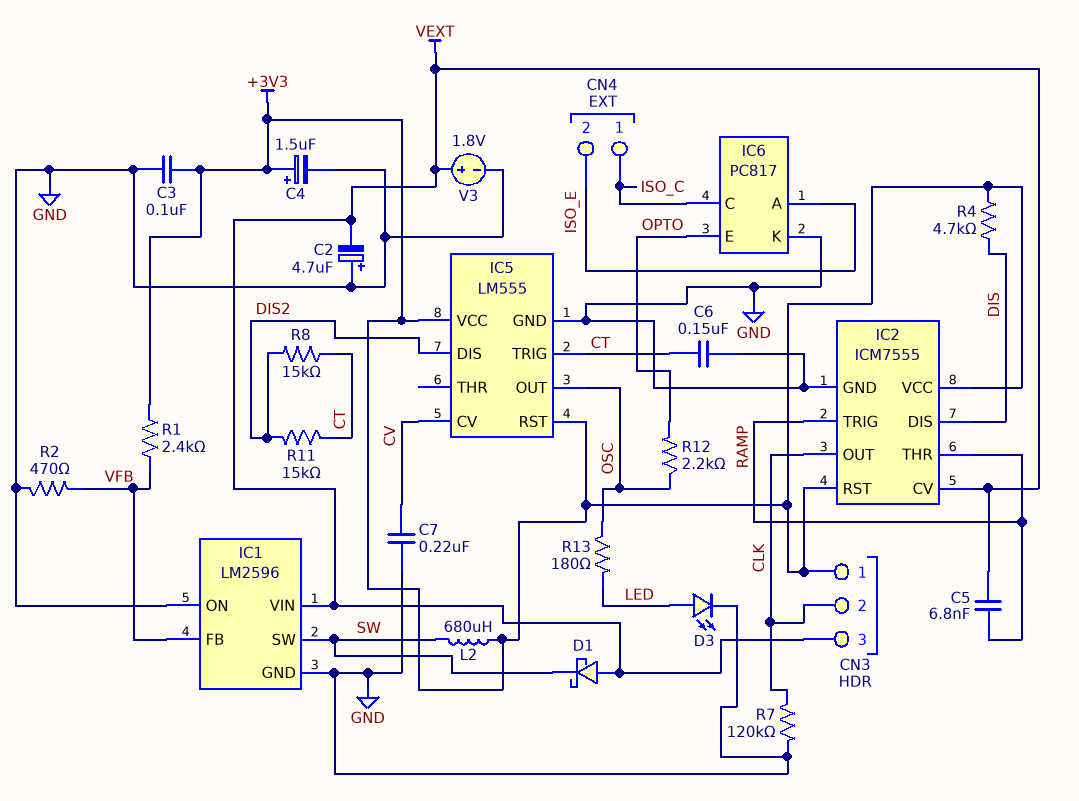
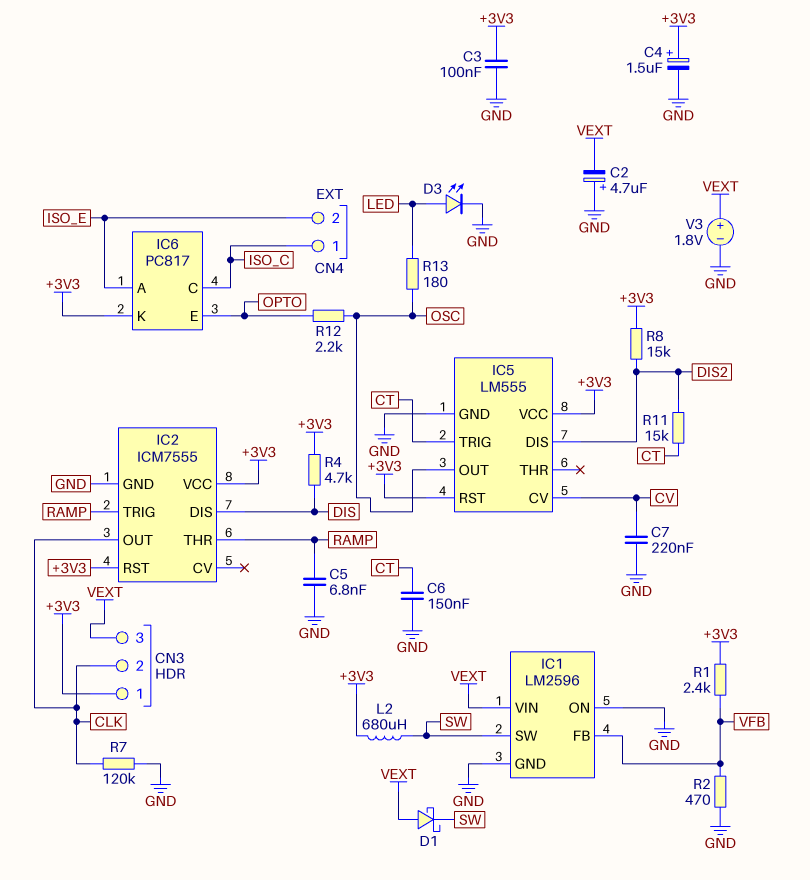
C5: 6.8nF (RAMP, VEXT) -> 6.8nF (GND, RAMP)
IC2 pin CV: VEXT -> none
IC6 pin K: GND -> +3V3
R8: 15k (CT, DIS2) -> 15k (+3V3, DIS2)

